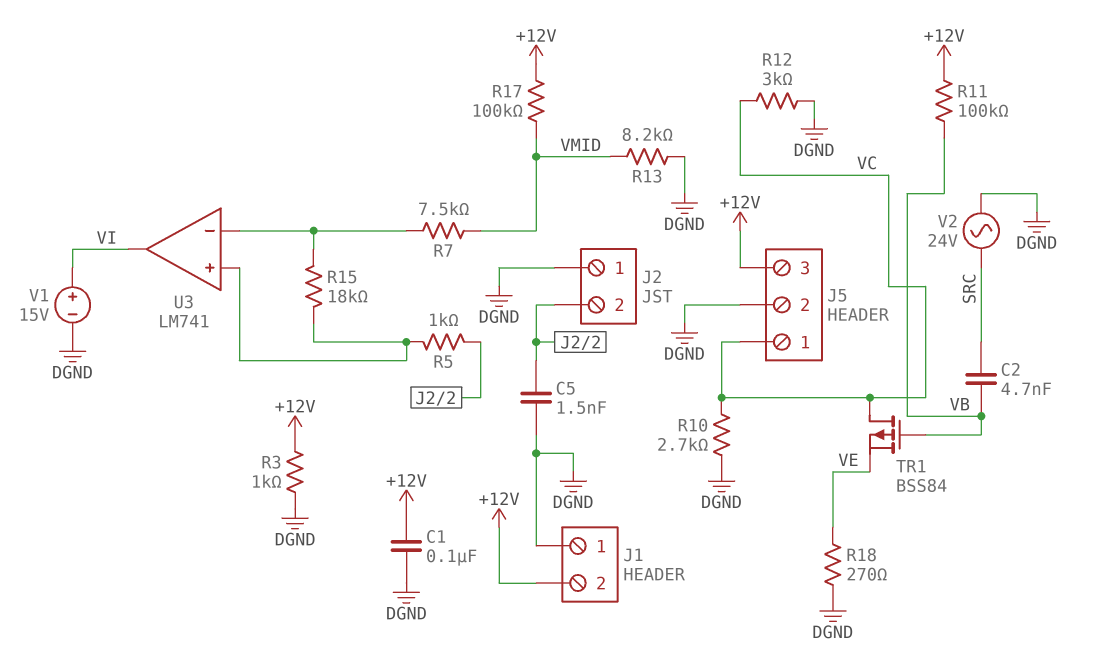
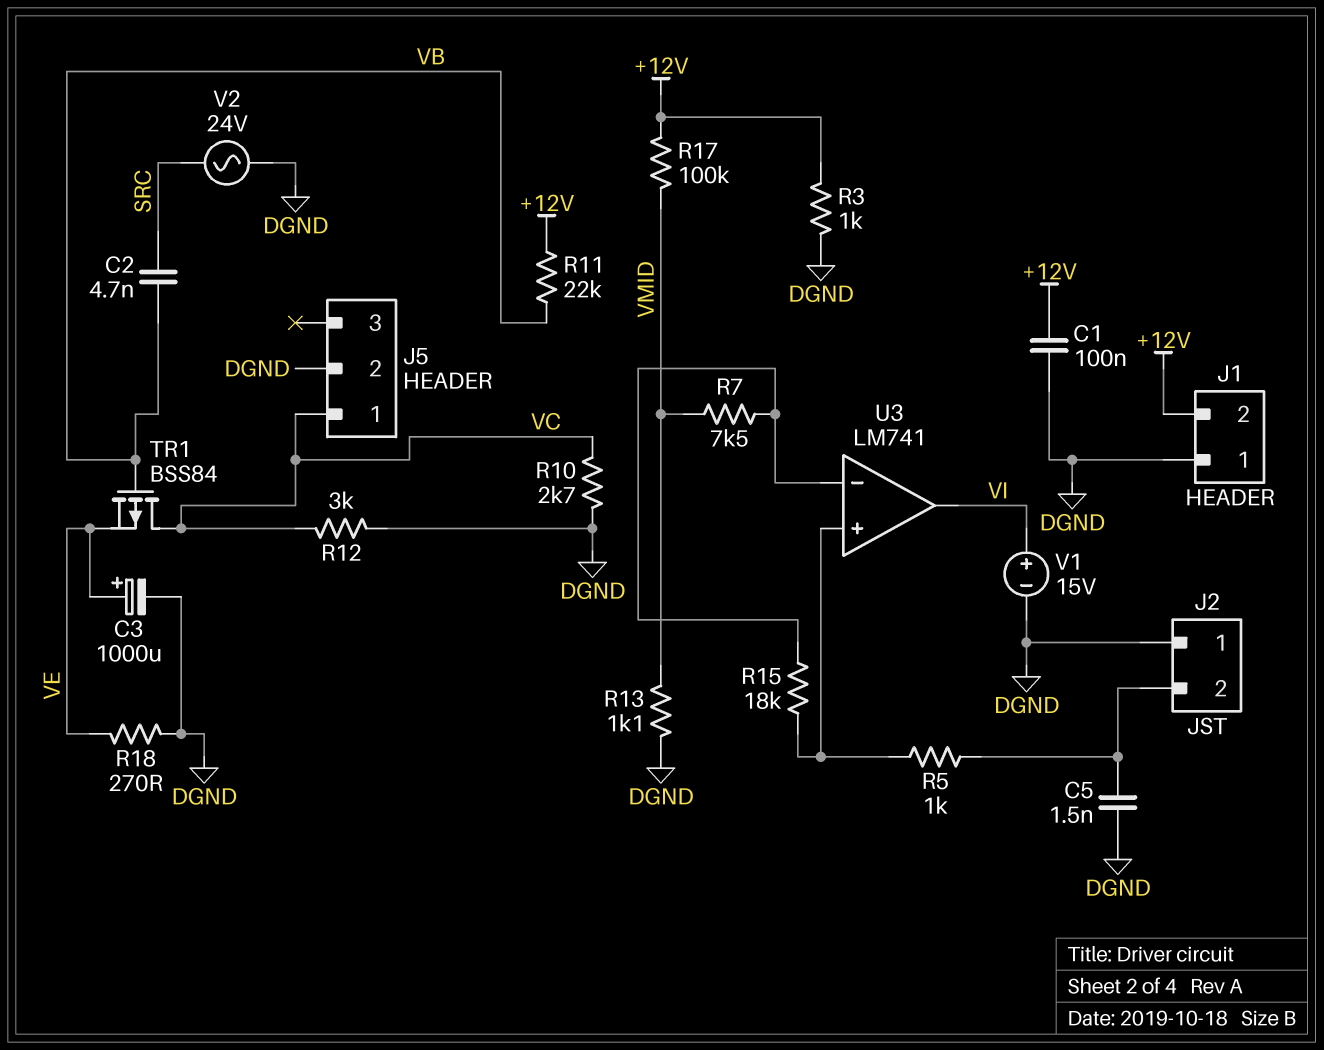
C3: none -> 1000uF (plus VE, minus DGND)
J5 pin 3: +12V -> none
R11: 100k (+12V, VB) -> 22k (+12V, VB)
R13: 8.2k (DGND, VMID) -> 1.1k (DGND, VMID)

